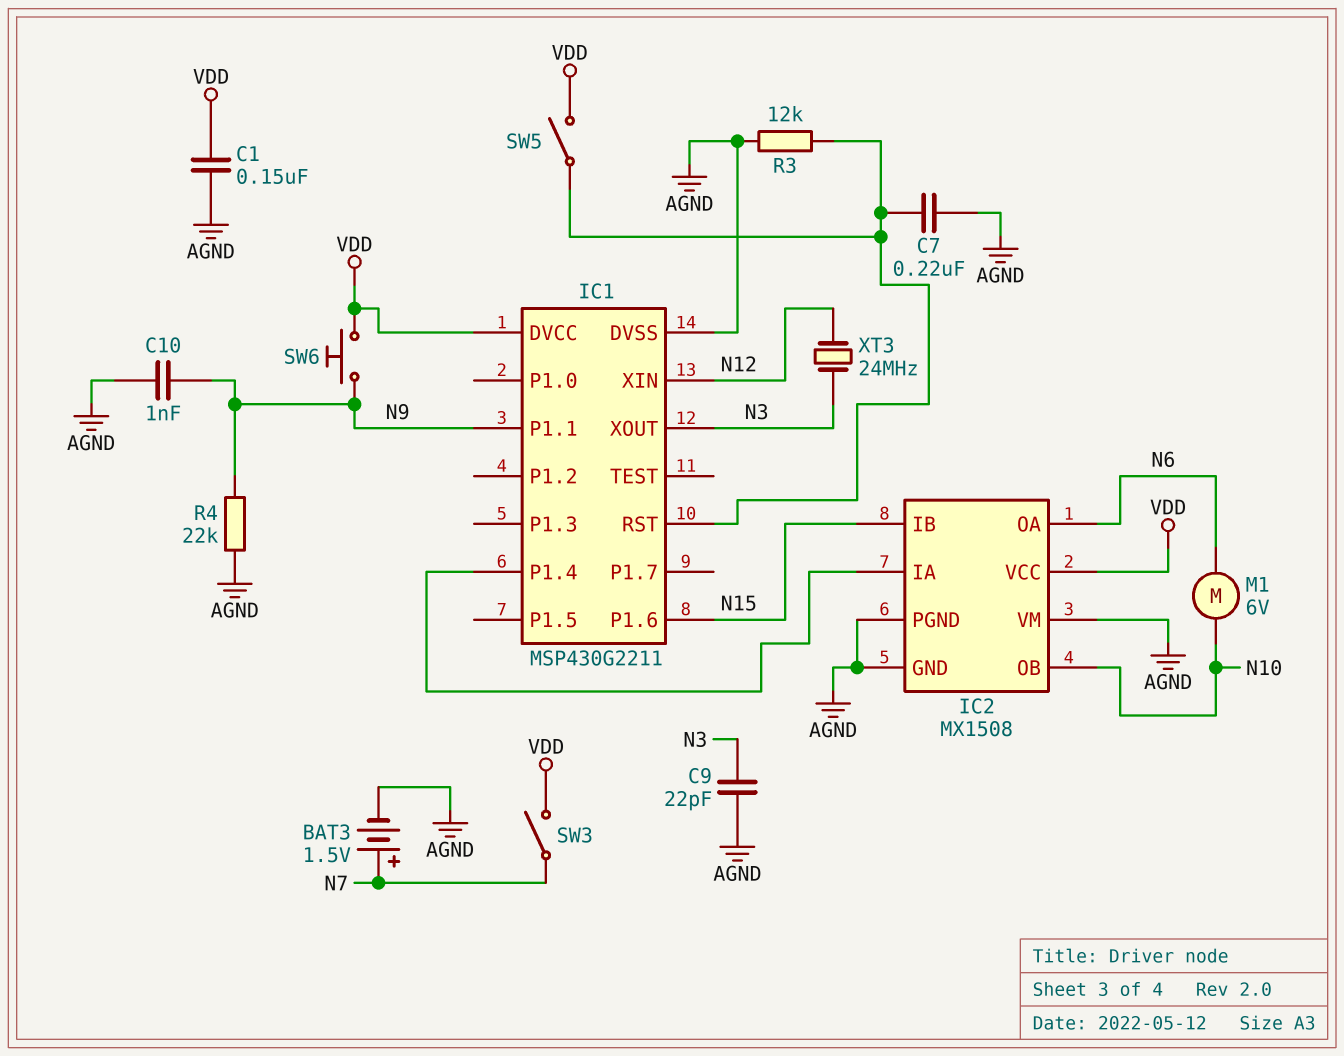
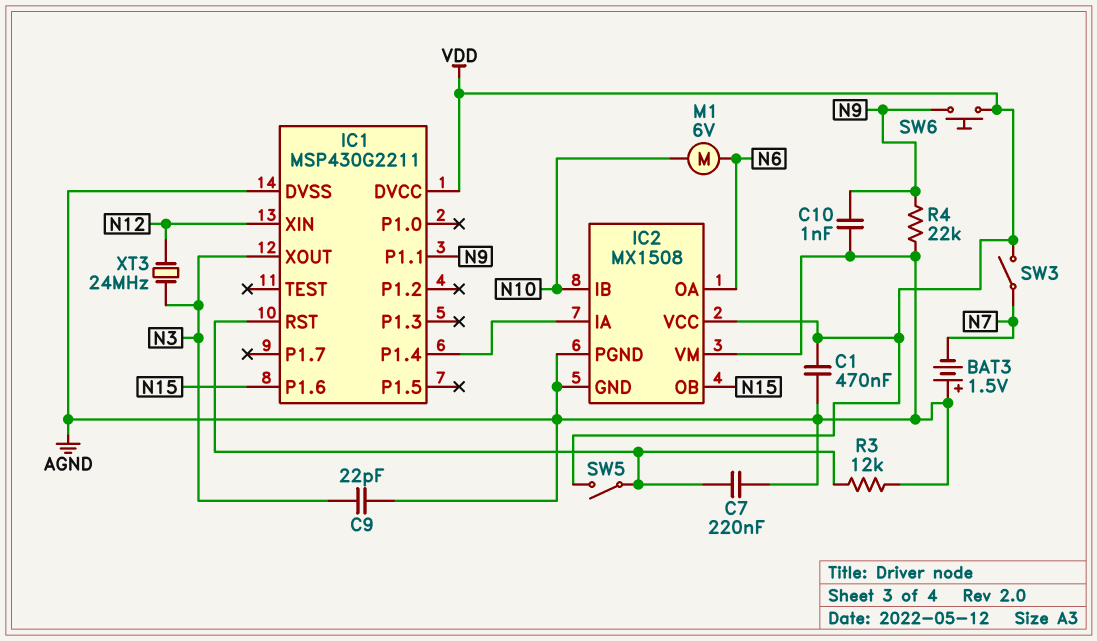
BAT3: 1.5V (plus N7, minus AGND) -> 1.5V (plus AGND, minus N7)
C1: 150nF (AGND, VDD) -> 470nF (AGND, VDD)
IC2 pin IB: N15 -> N10
IC2 pin OB: N10 -> N15

